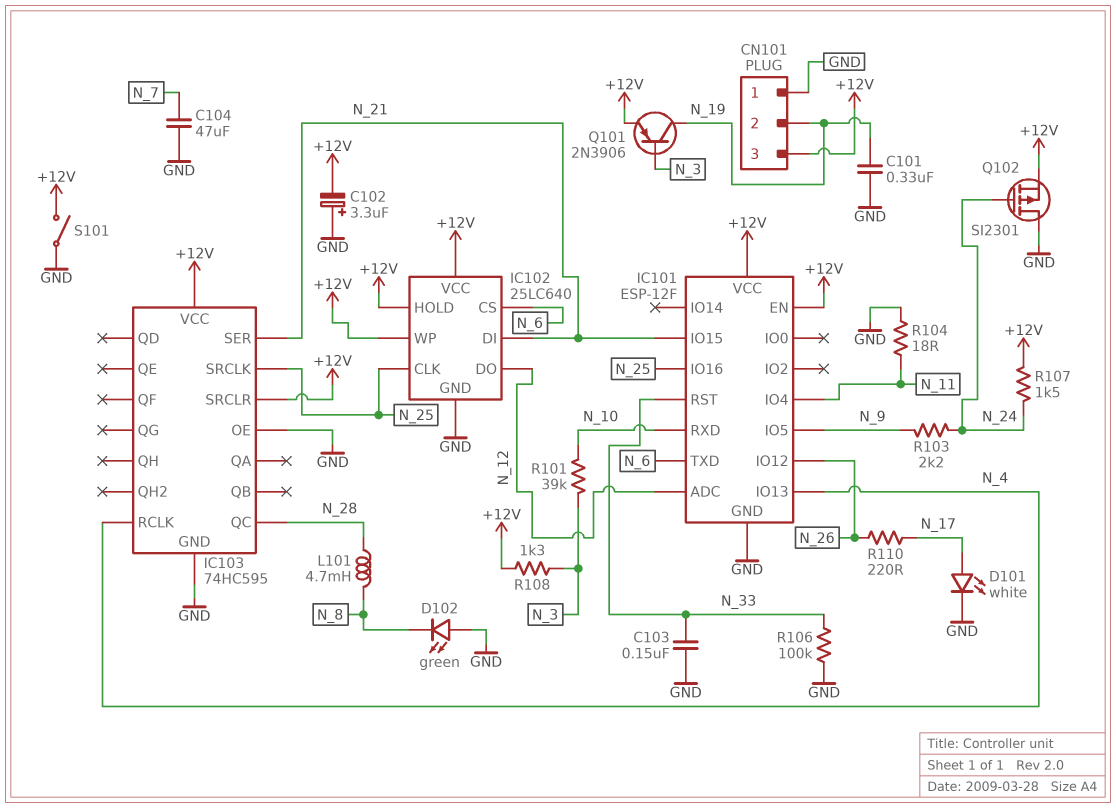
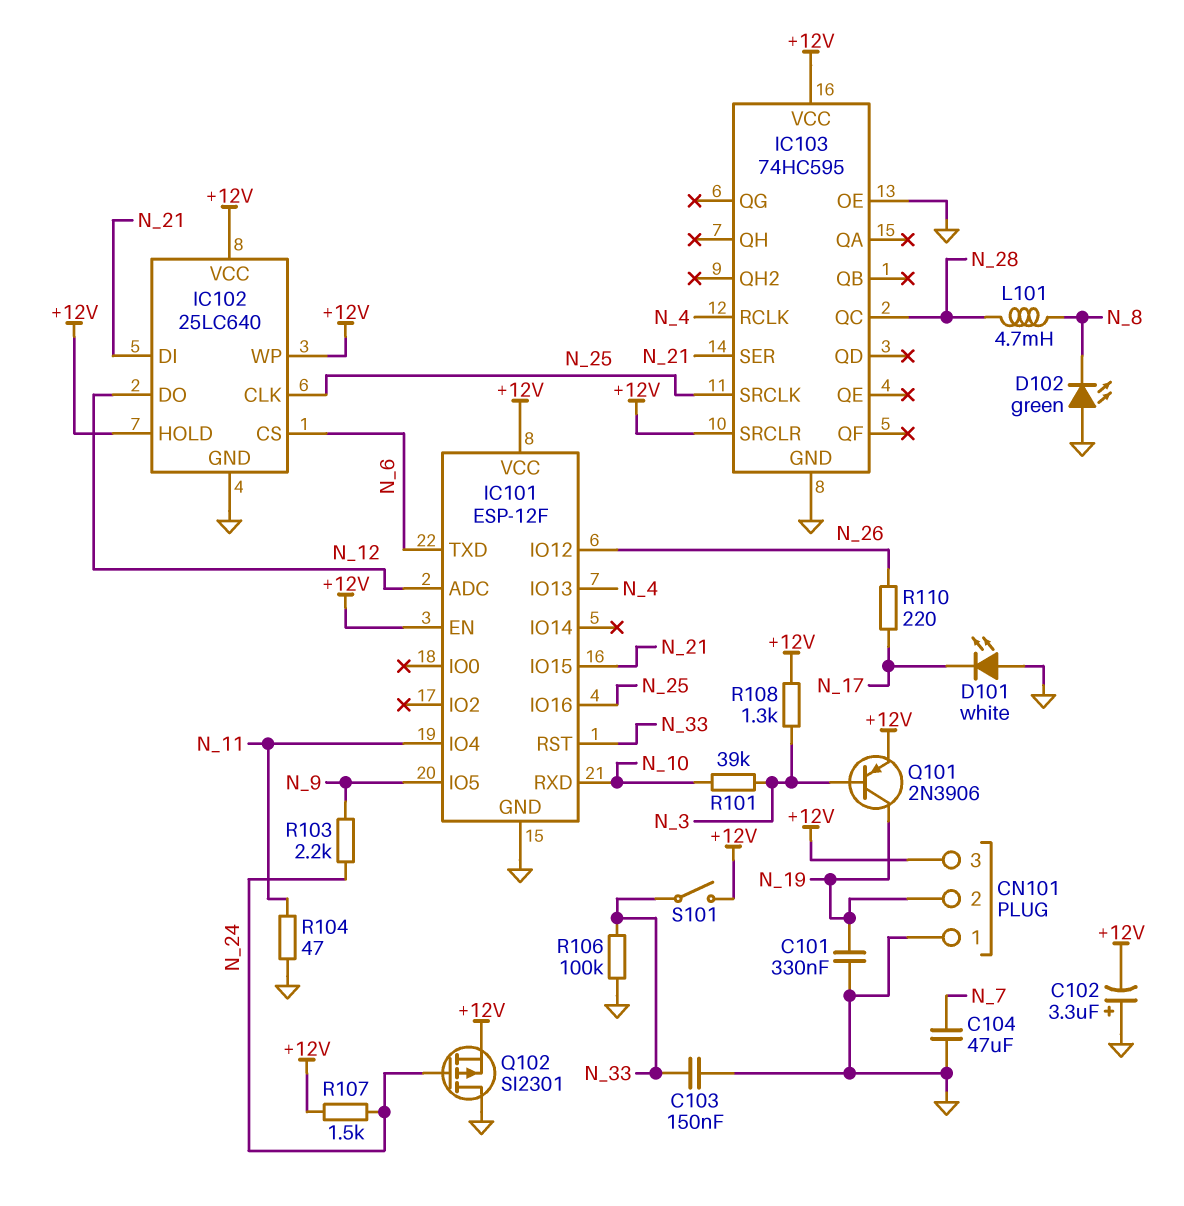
D101: LED white (A N_17, K GND) -> LED white (A GND, K N_17)
R104: 18 (GND, N_11) -> 47 (GND, N_11)
S101: switch (+12V, GND) -> switch (+12V, N_33)

